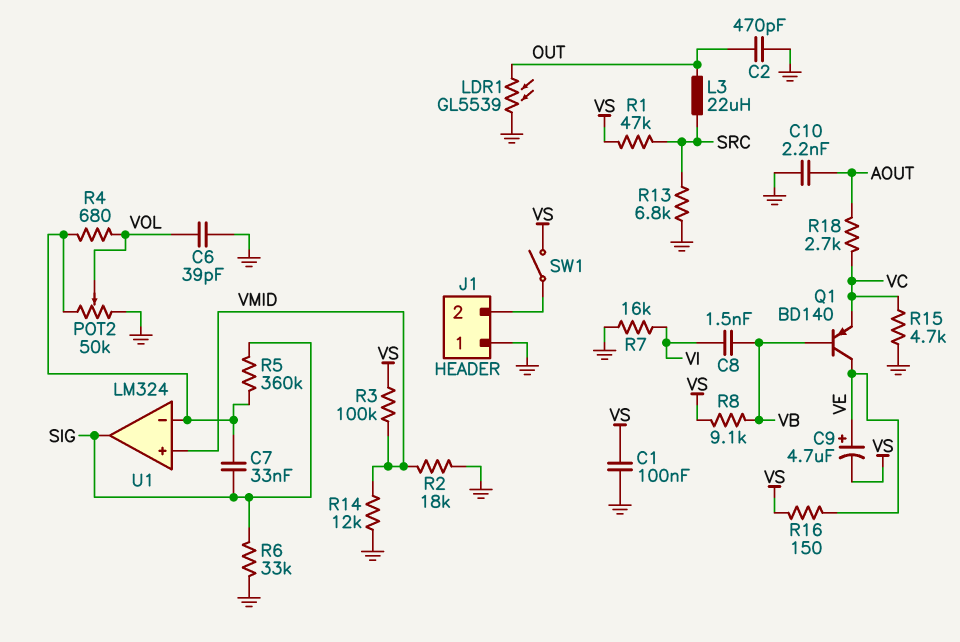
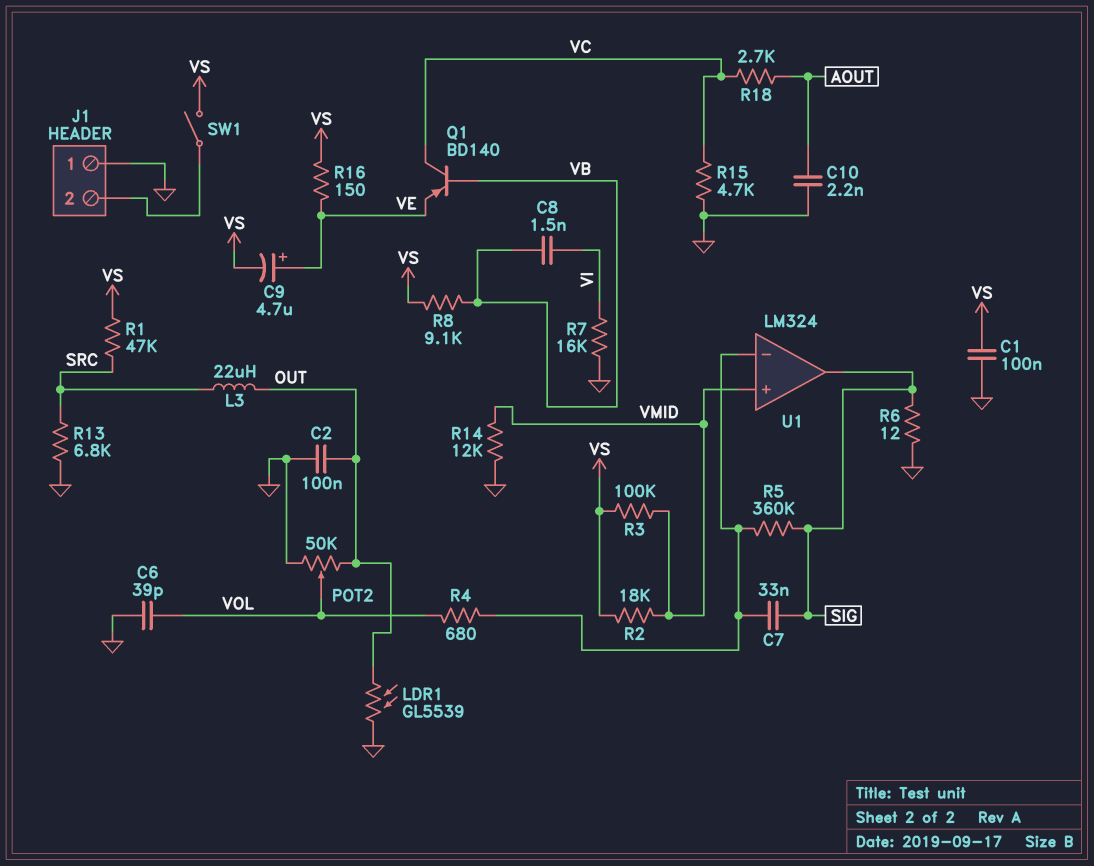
C2: 470pF (GND, OUT) -> 100nF (GND, OUT)
POT2: 50k (GND, U1/in-, wiper VOL) -> 50k (GND, OUT, wiper VOL)
Q1: PNP BD140 (B VB, C VE, E VC) -> PNP BD140 (B VB, C VC, E VE)
R2: 18k (GND, VMID) -> 18k (VMID, VS)
R6: 33k (GND, SIG) -> 12 (GND, SIG)

